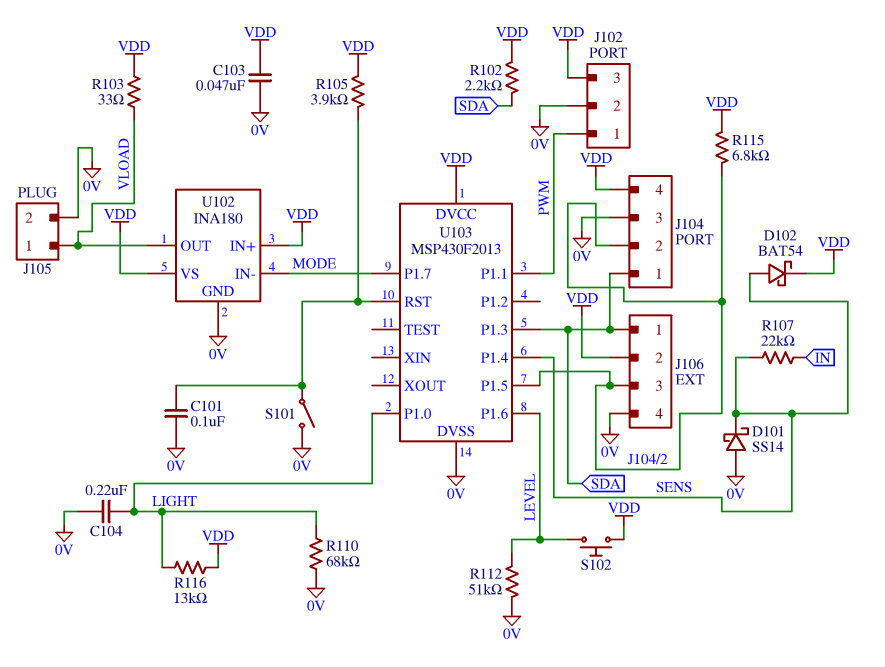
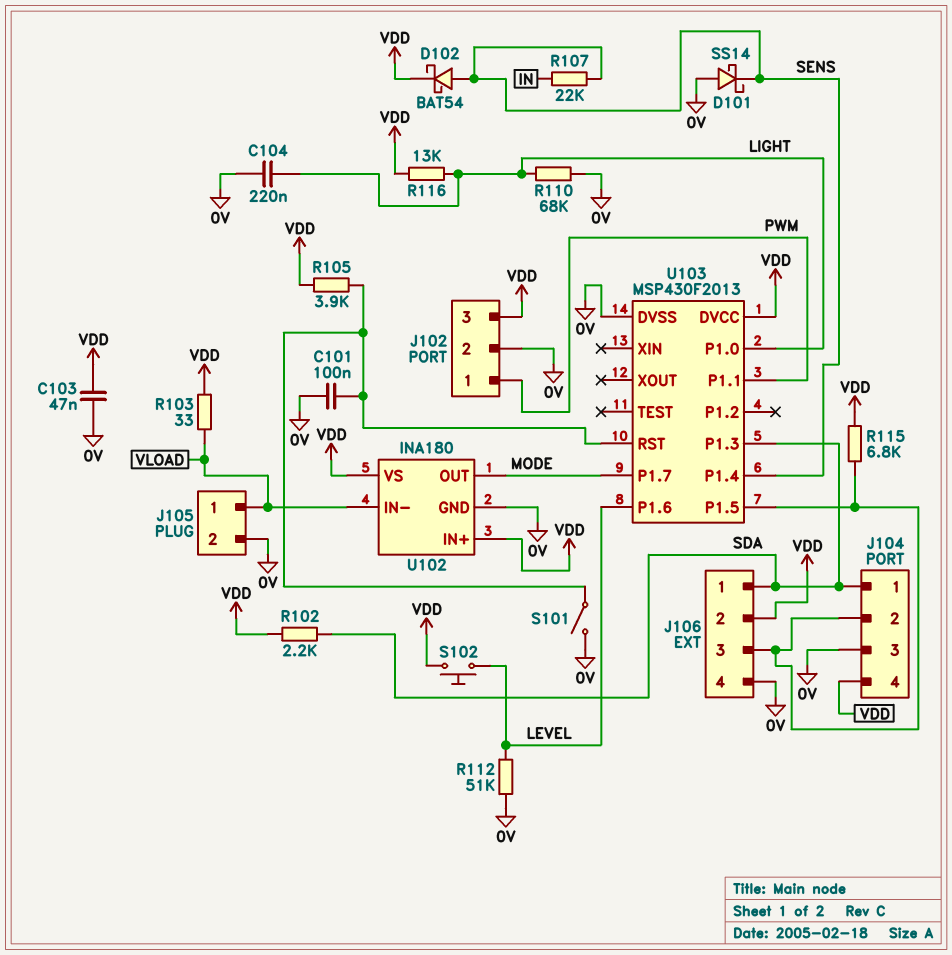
U102 pin IN-: MODE -> VLOAD
U102 pin OUT: VLOAD -> MODE

